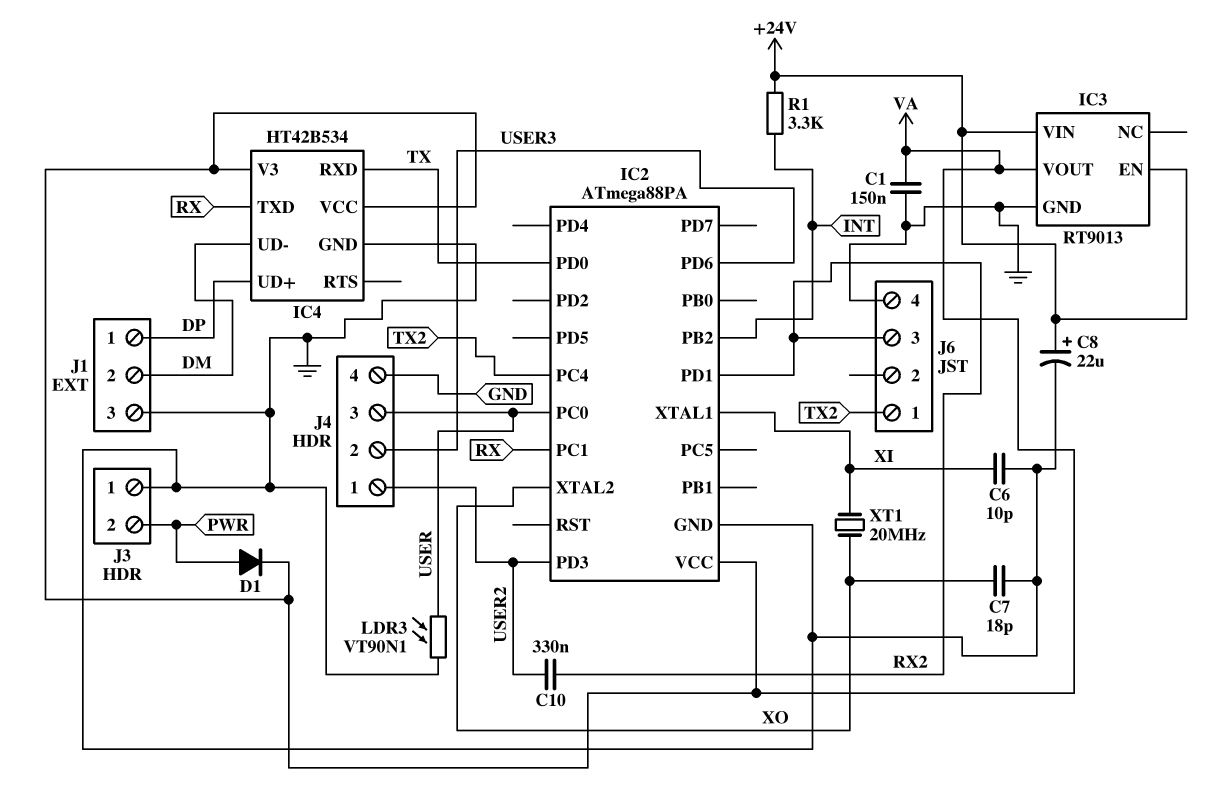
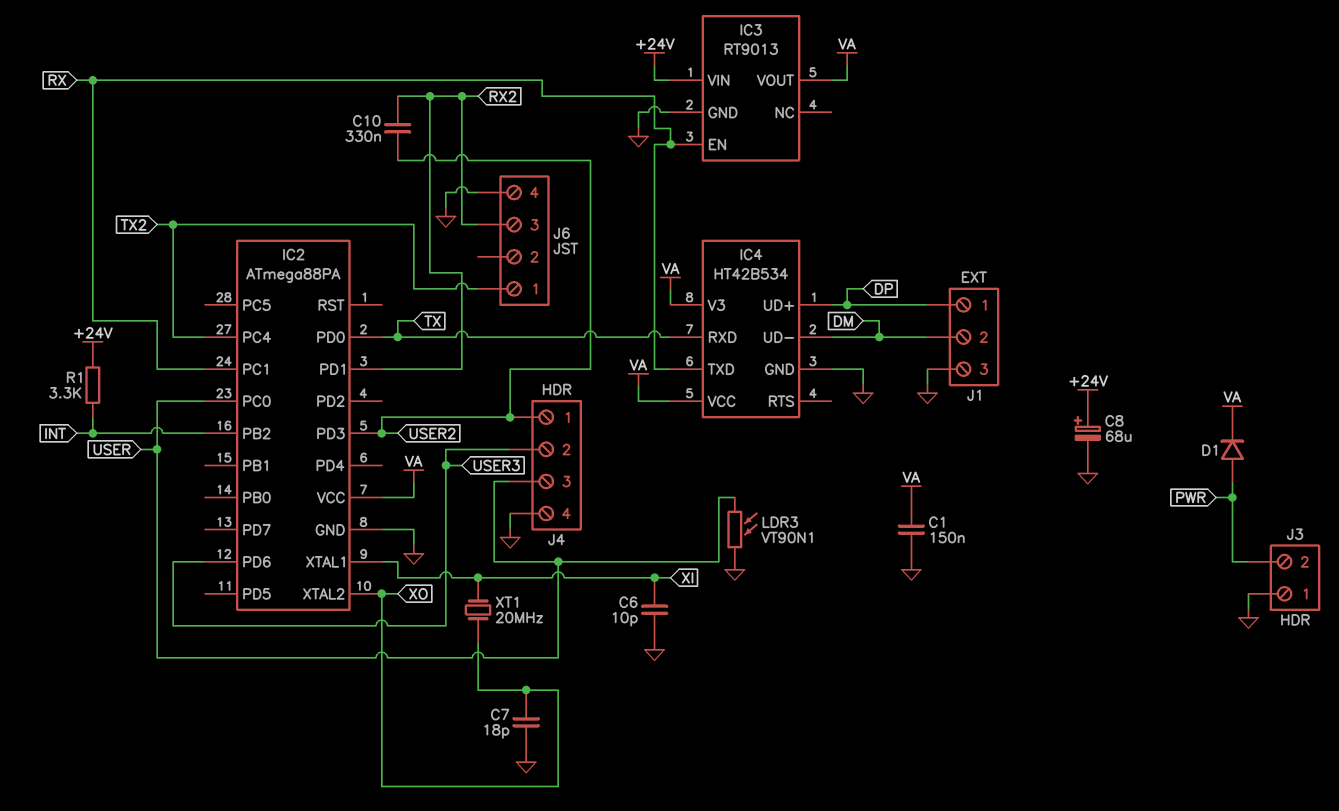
C8: 22uF (plus +24V, minus GND) -> 68uF (plus +24V, minus GND)
IC3 pin EN: +24V -> RX

